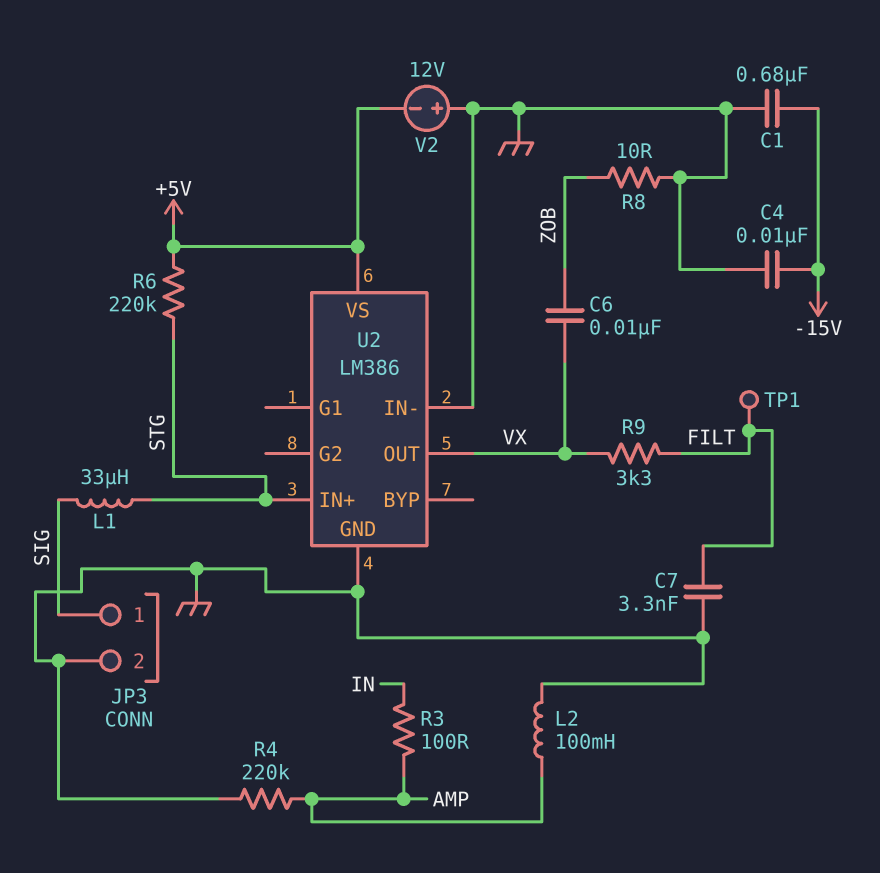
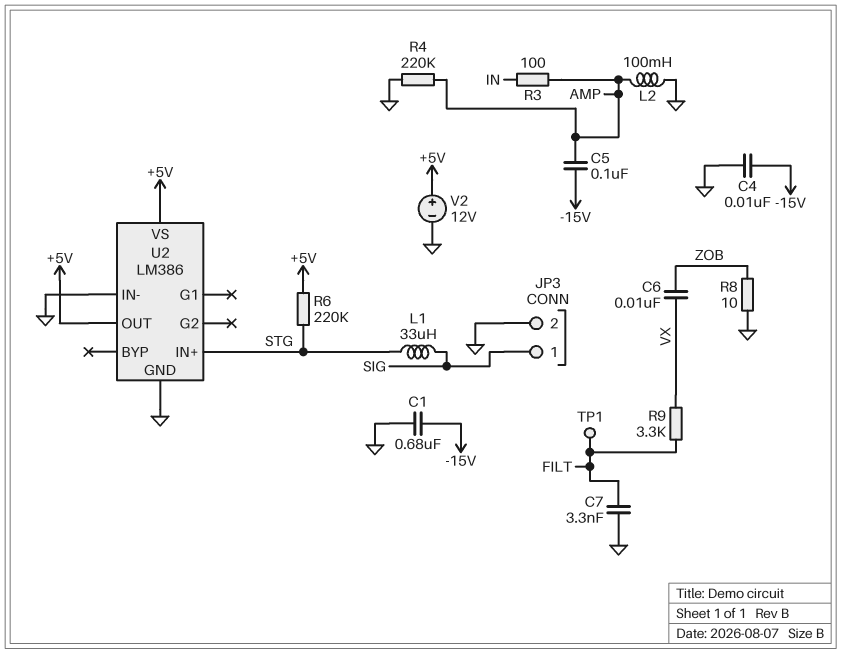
C5: none -> 100nF (-15V, AMP)
U2 pin OUT: VX -> +5V
V2: 12V (plus GND, minus +5V) -> 12V (plus +5V, minus GND)

